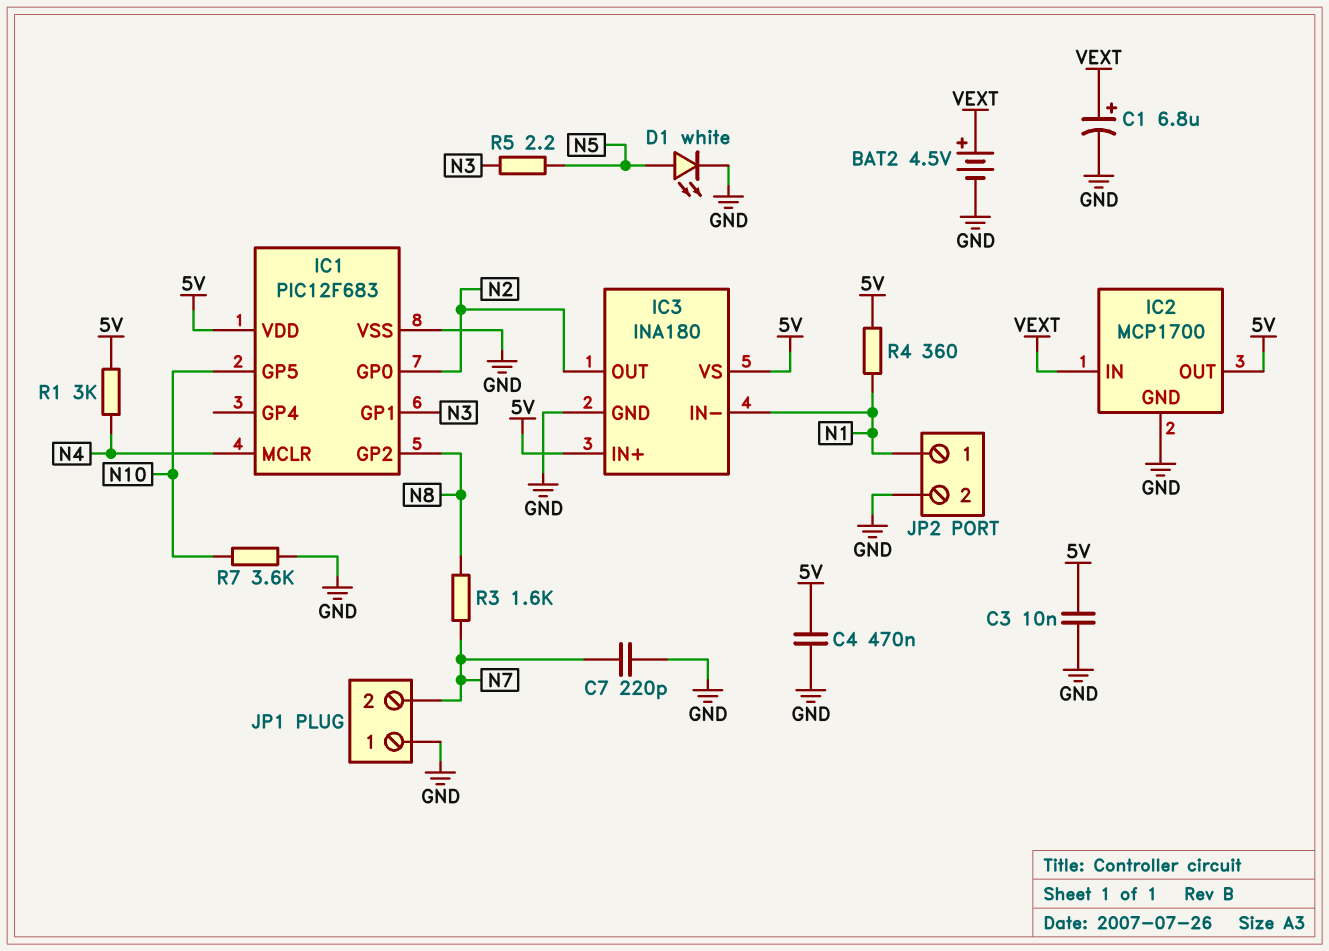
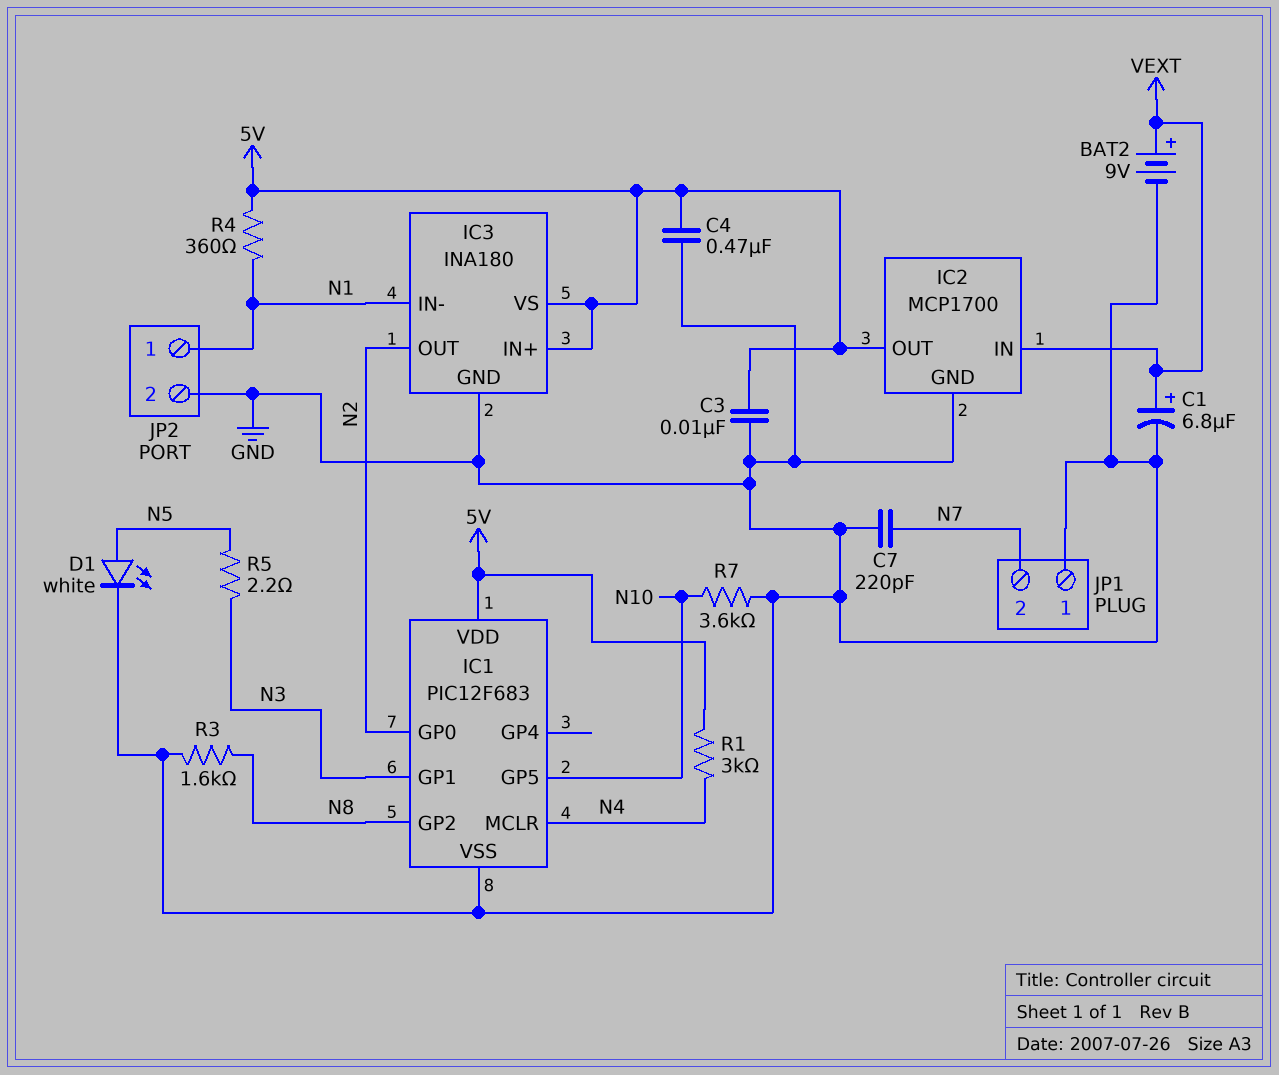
BAT2: 4.5V (plus VEXT, minus GND) -> 9V (plus VEXT, minus GND)
R3: 1.6k (N7, N8) -> 1.6k (GND, N8)

